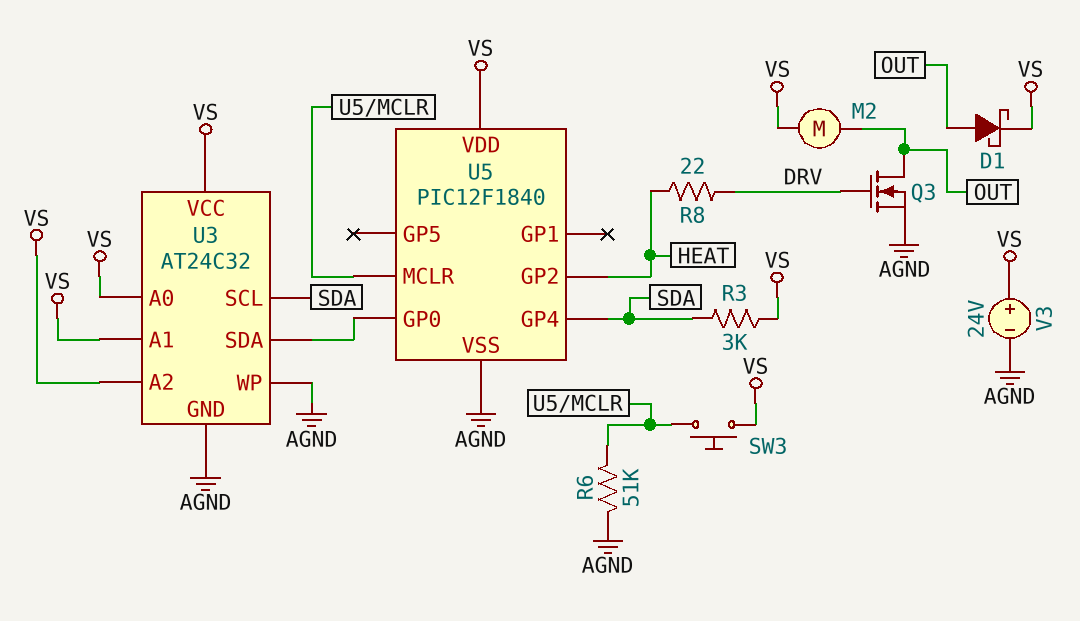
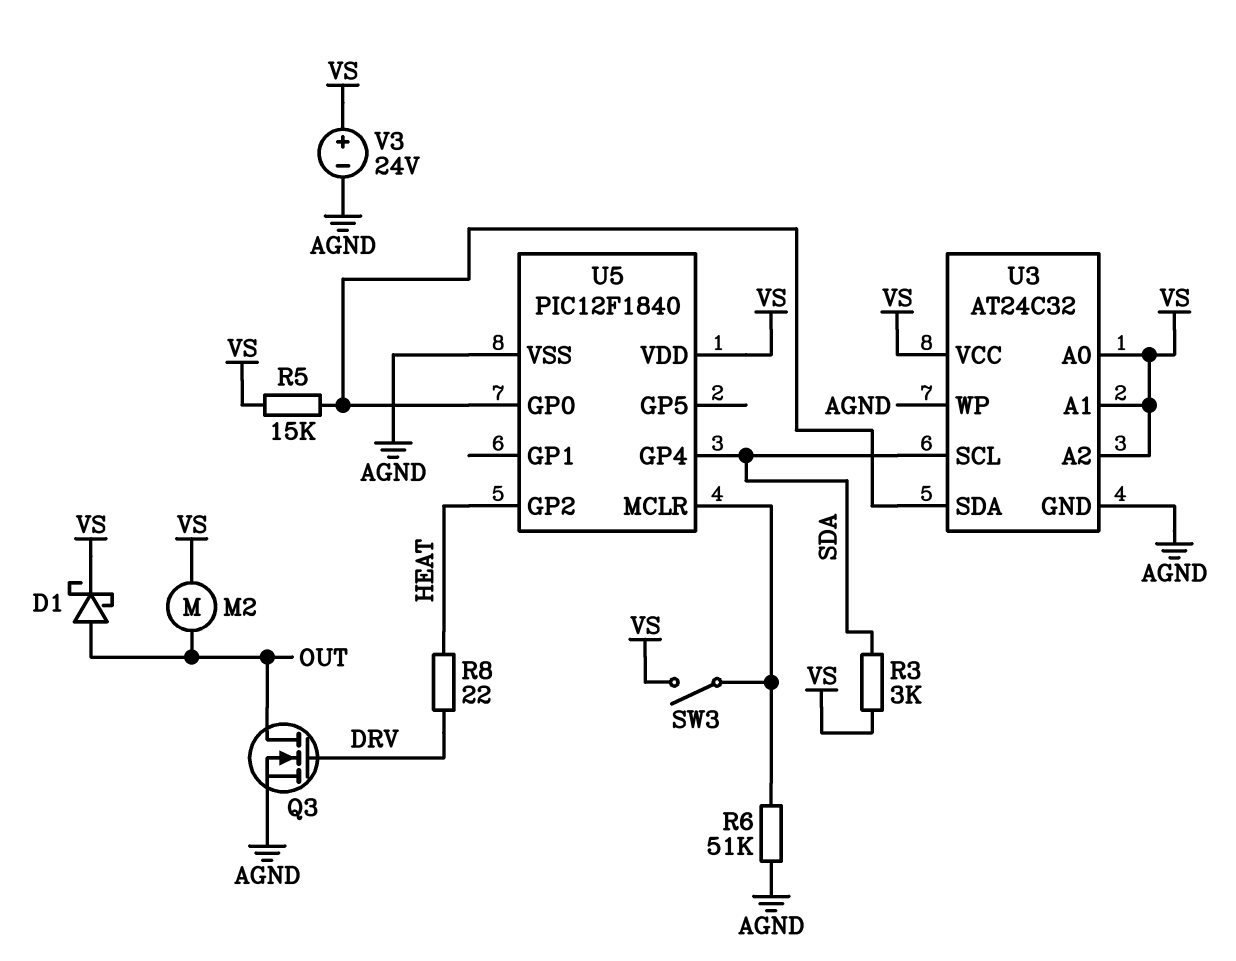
R5: none -> 15k (U3/SDA, VS)
SW3: button (U5/MCLR, VS) -> switch (U5/MCLR, VS)

